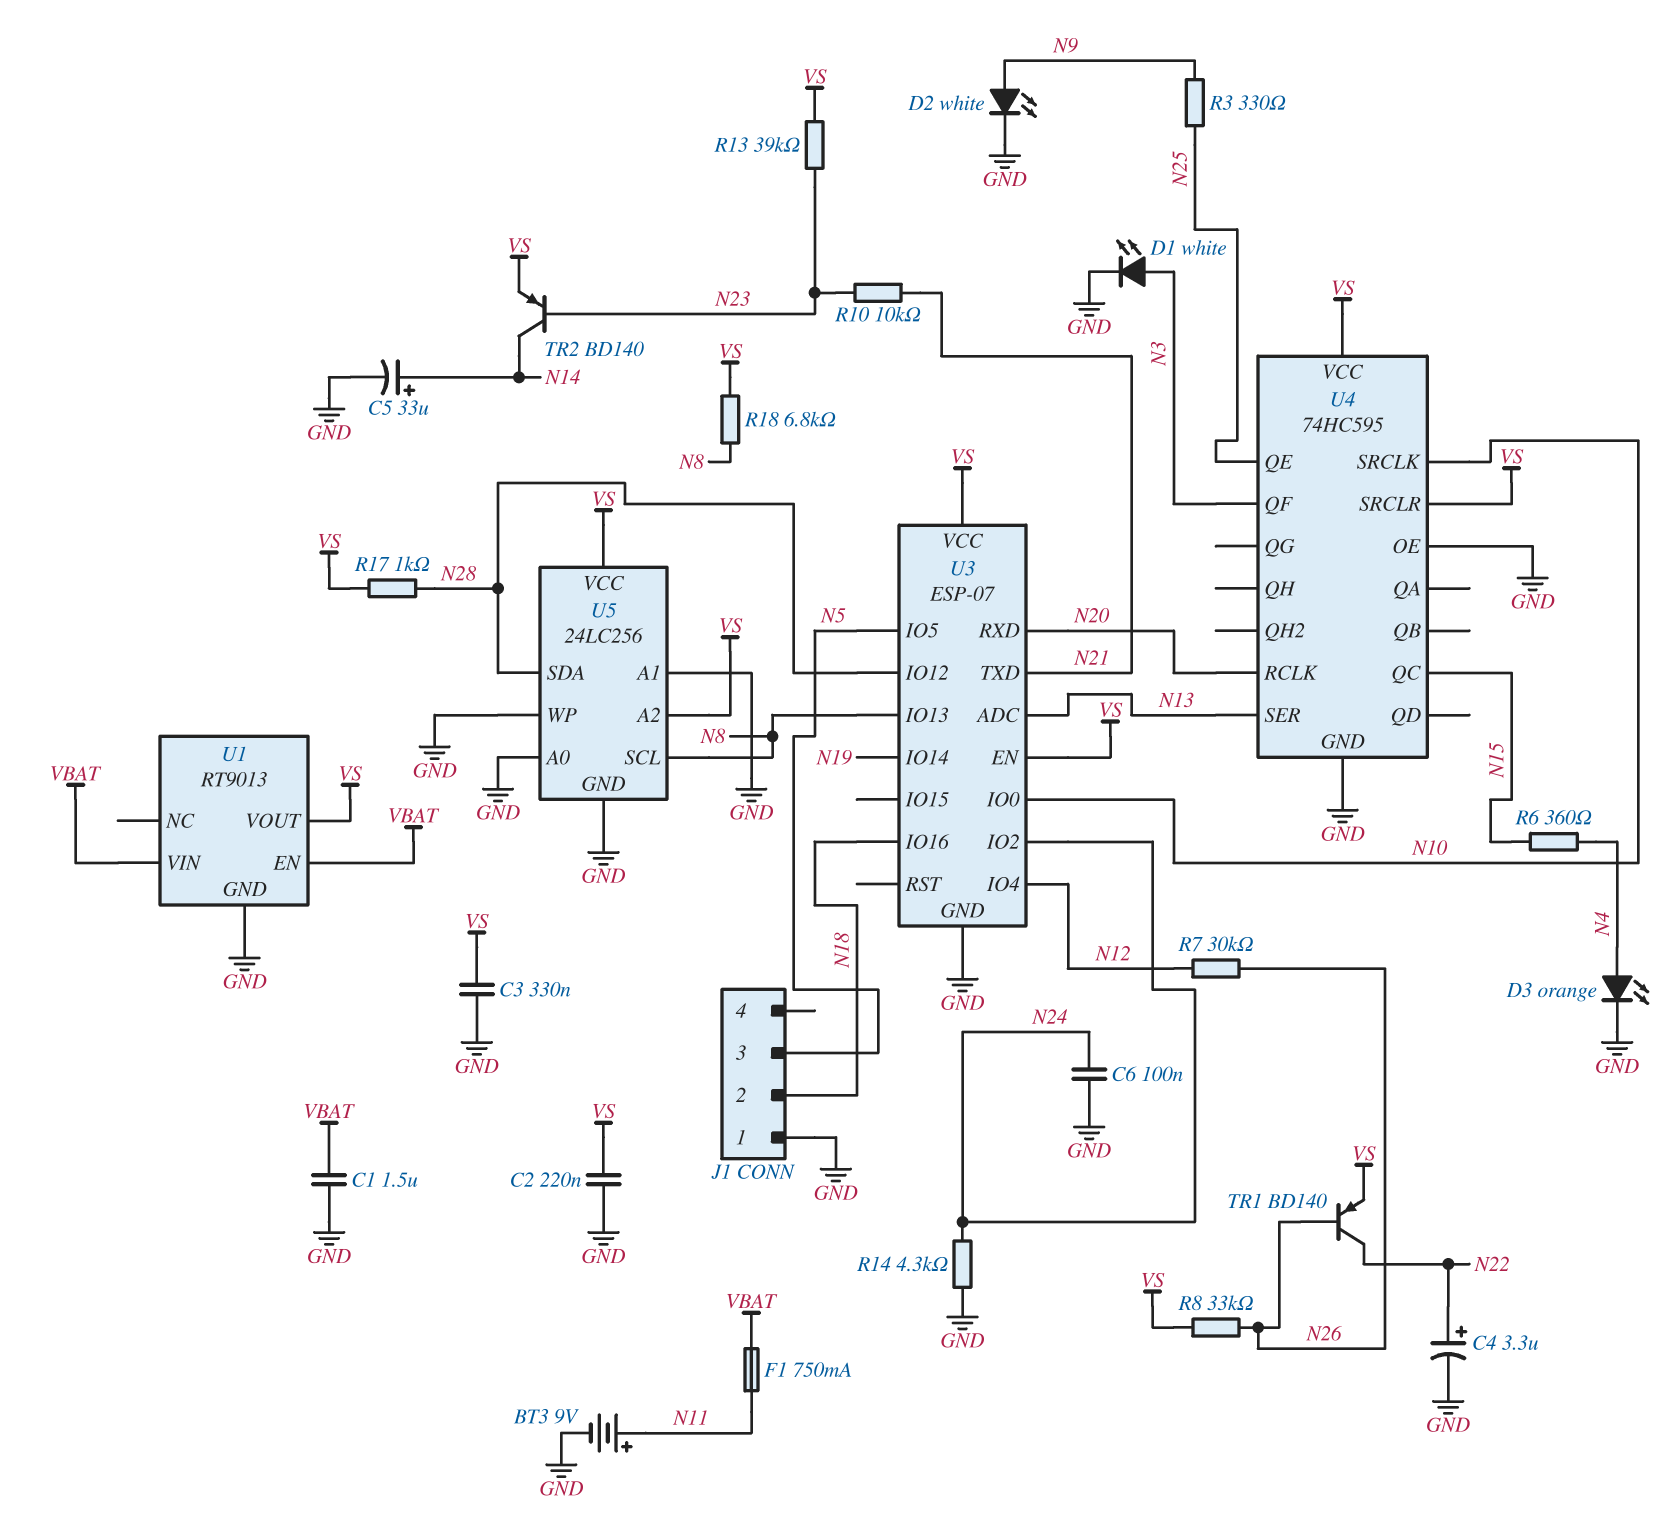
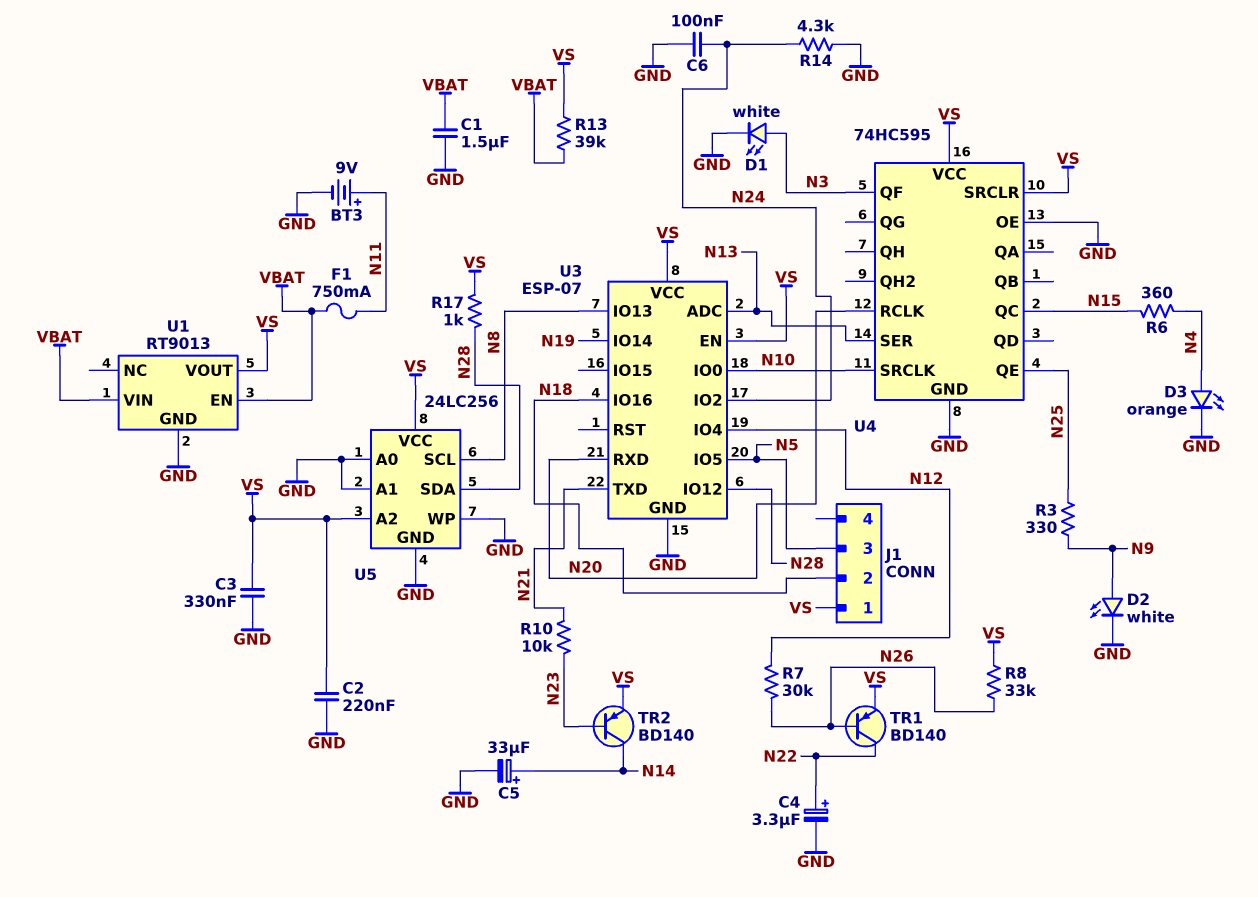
J1 pin 1: GND -> VS
R13: 39k (N23, VS) -> 39k (VBAT, VS)
R18: 6.8k (N8, VS) -> none

